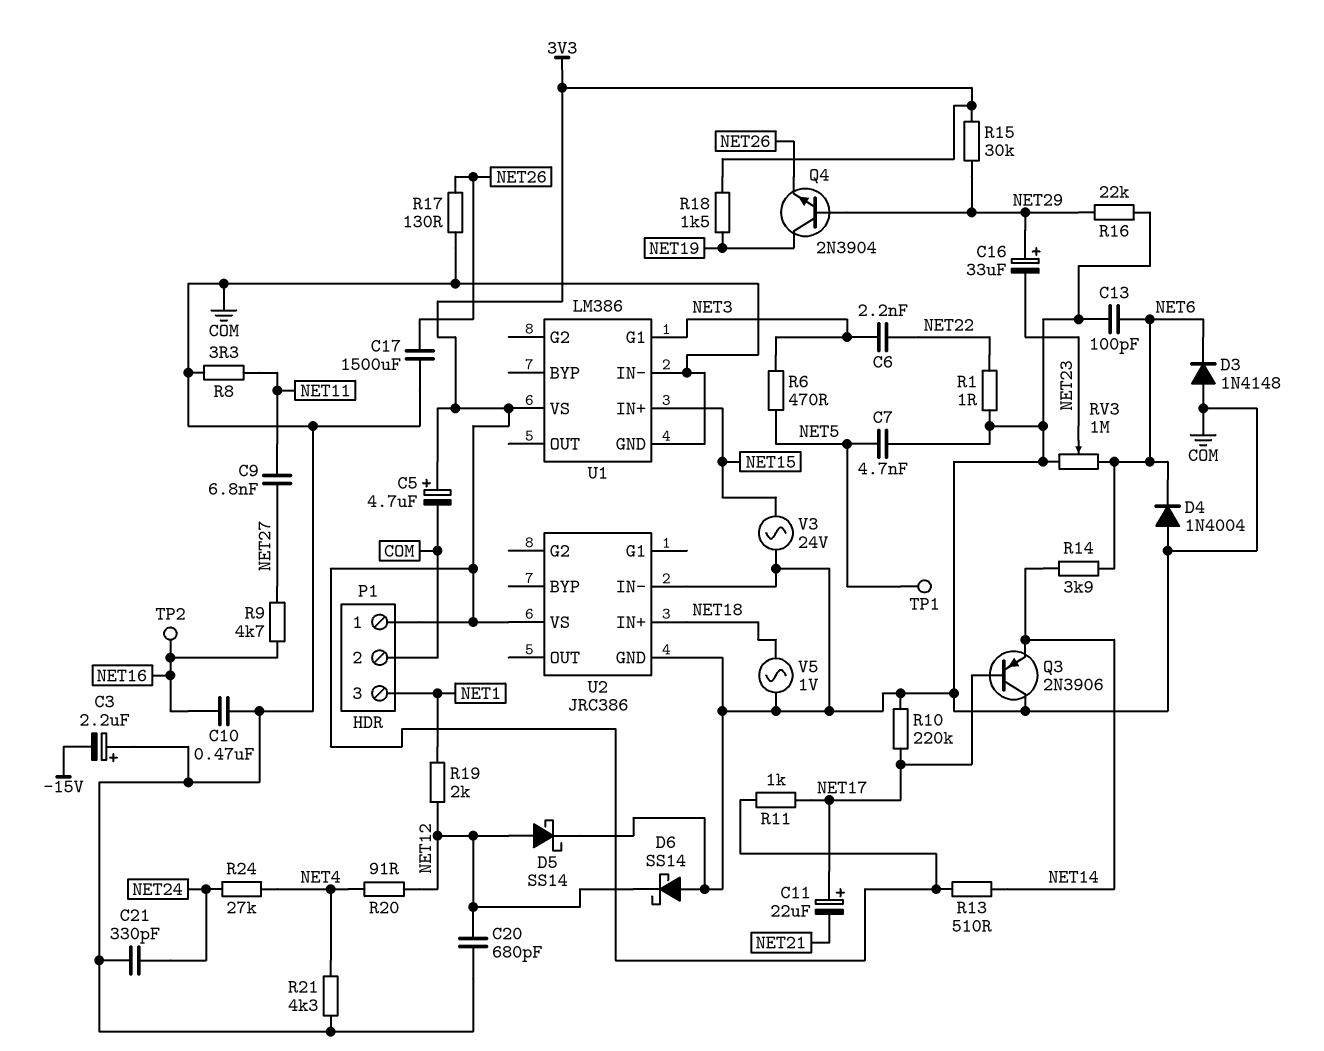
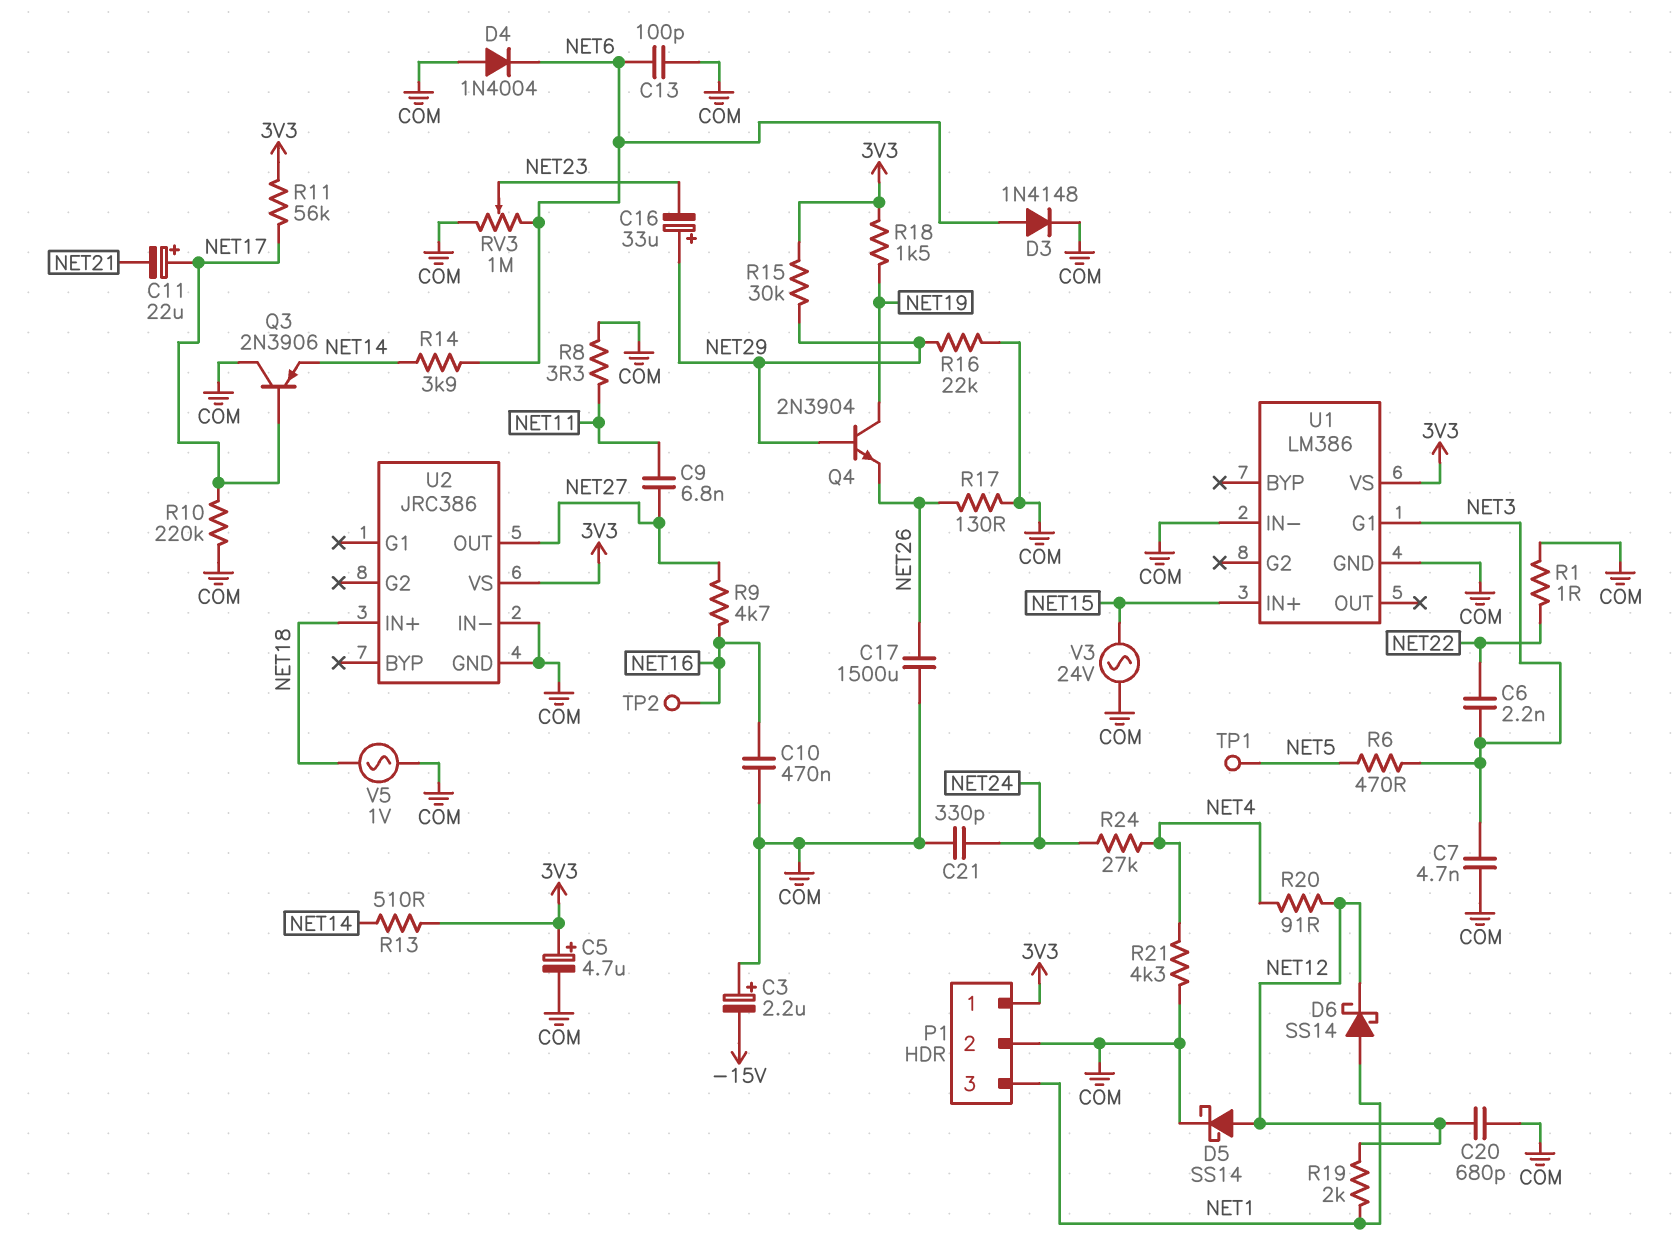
C7: 4.7nF (COM, NET5) -> 4.7nF (COM, NET3)
D3: diode 1N4148 (A COM, K NET6) -> diode 1N4148 (A NET6, K COM)
D6: schottky SS14 (A COM, K NET12) -> schottky SS14 (A NET1, K NET12)
R11: 1k (3V3, NET17) -> 56k (3V3, NET17)
U2 pin OUT: none -> NET27

